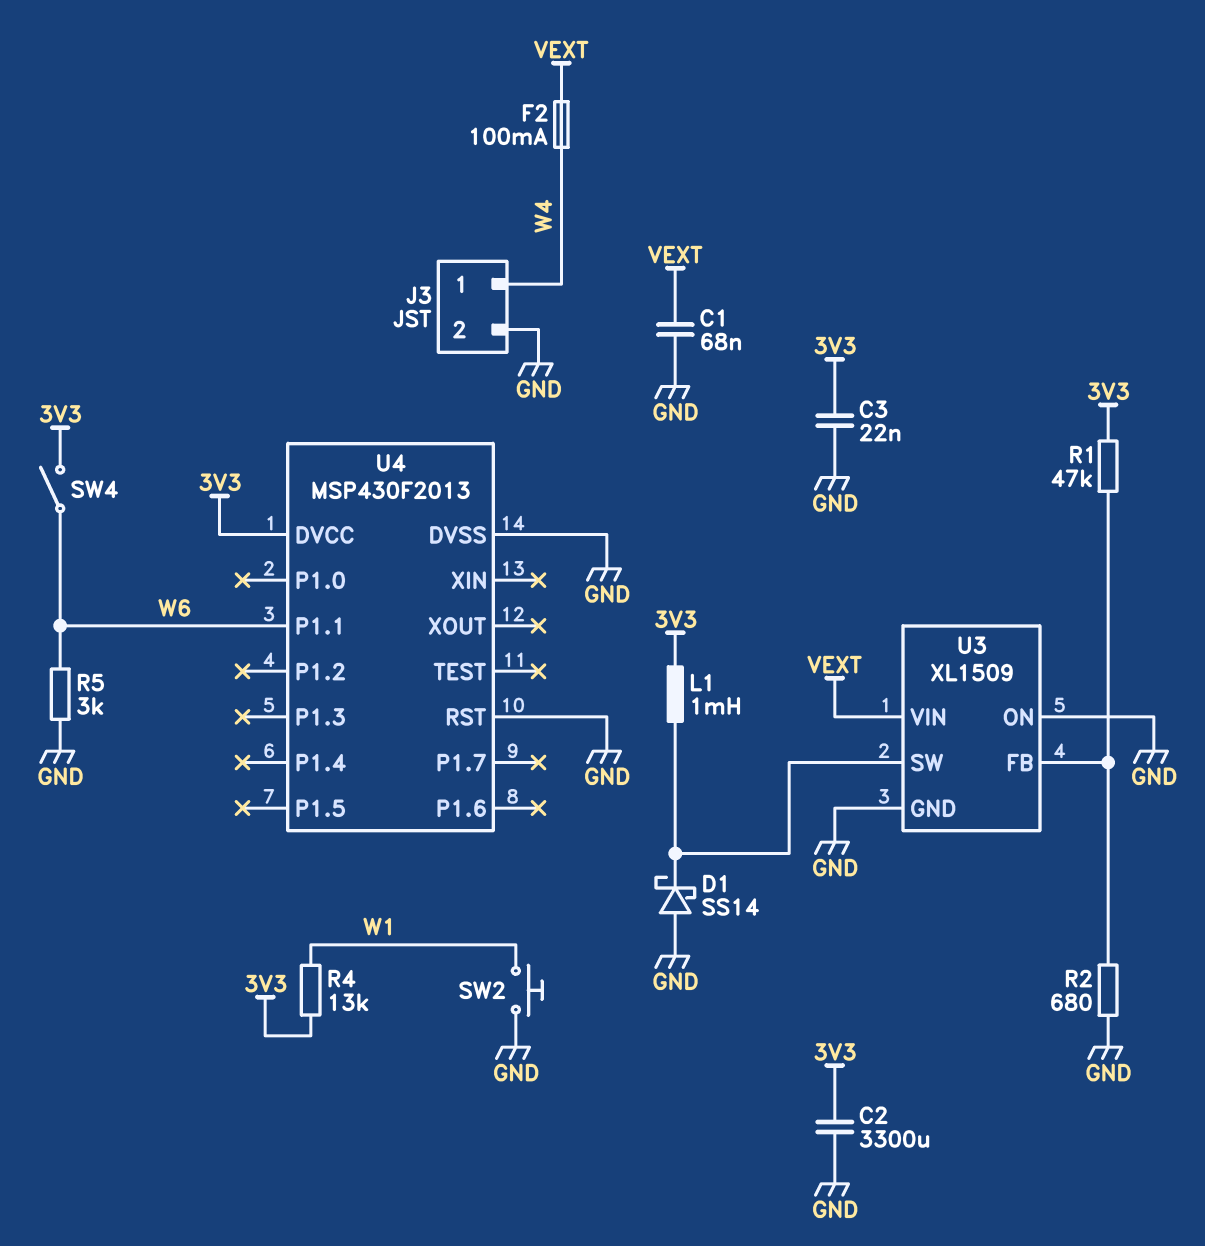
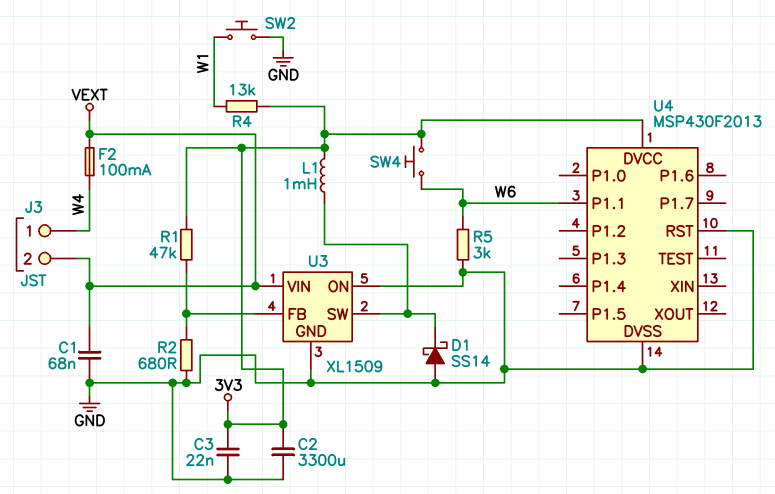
J3 pin 2: GND -> VEXT
SW4: switch (3V3, W6) -> button (3V3, W6)

